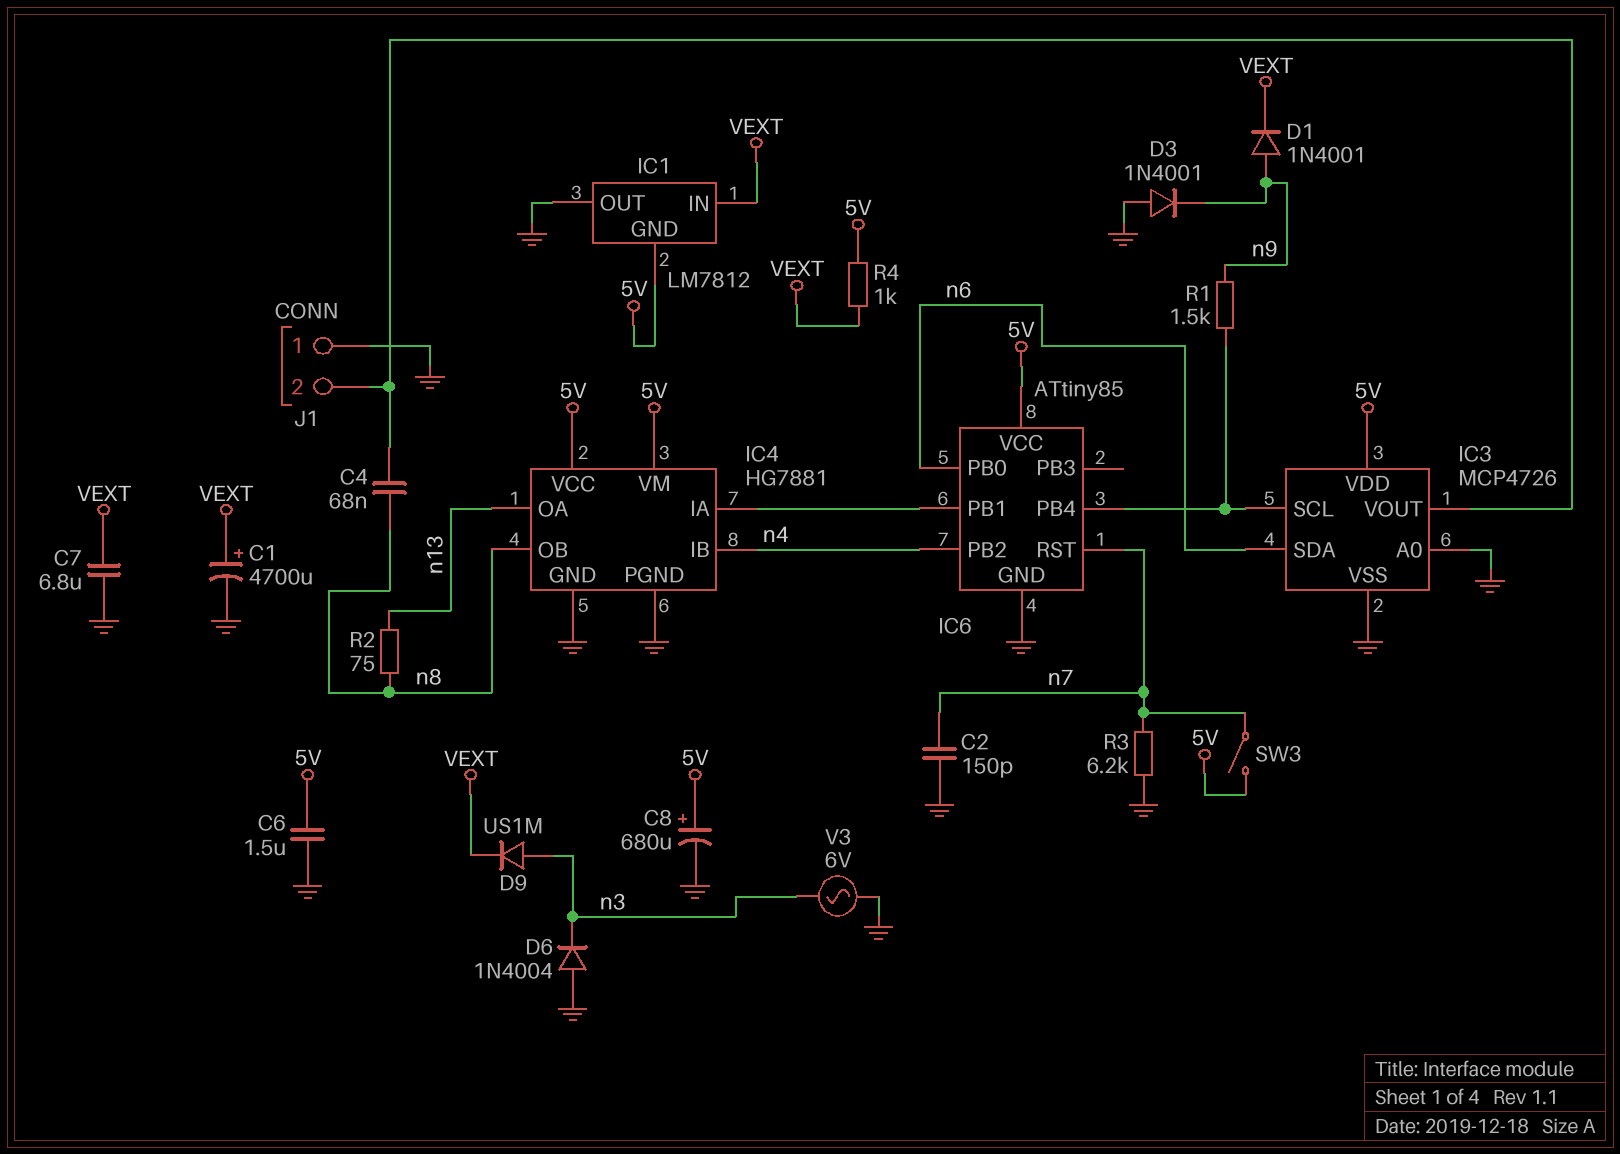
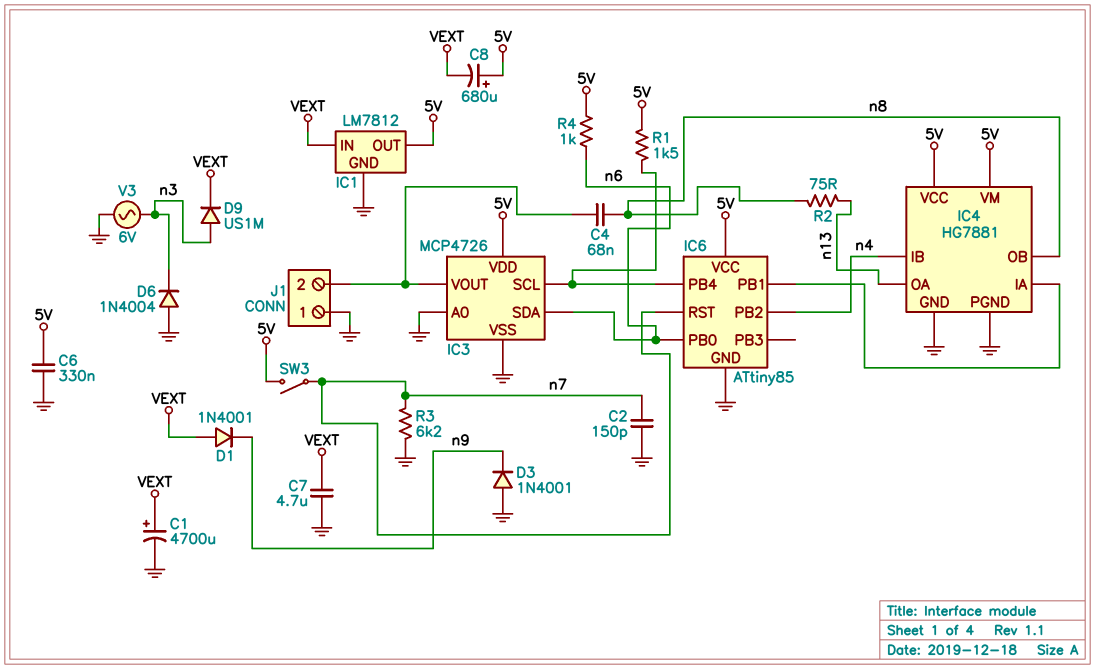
C6: 1.5uF (5V, GND) -> 330nF (5V, GND)
C7: 6.8uF (GND, VEXT) -> 4.7uF (GND, VEXT)
C8: 680uF (plus 5V, minus GND) -> 680uF (plus 5V, minus VEXT)
D1: diode 1N4001 (A n9, K VEXT) -> diode 1N4001 (A VEXT, K n9)
IC1 pin GND: 5V -> GND
IC1 pin OUT: GND -> 5V
R1: 1.5k (IC3/SCL, n9) -> 1.5k (5V, IC3/SCL)
R4: 1k (5V, VEXT) -> 1k (5V, n6)

